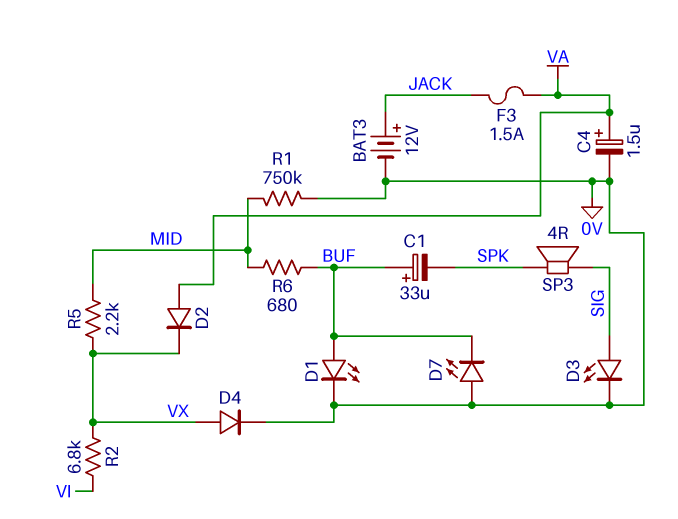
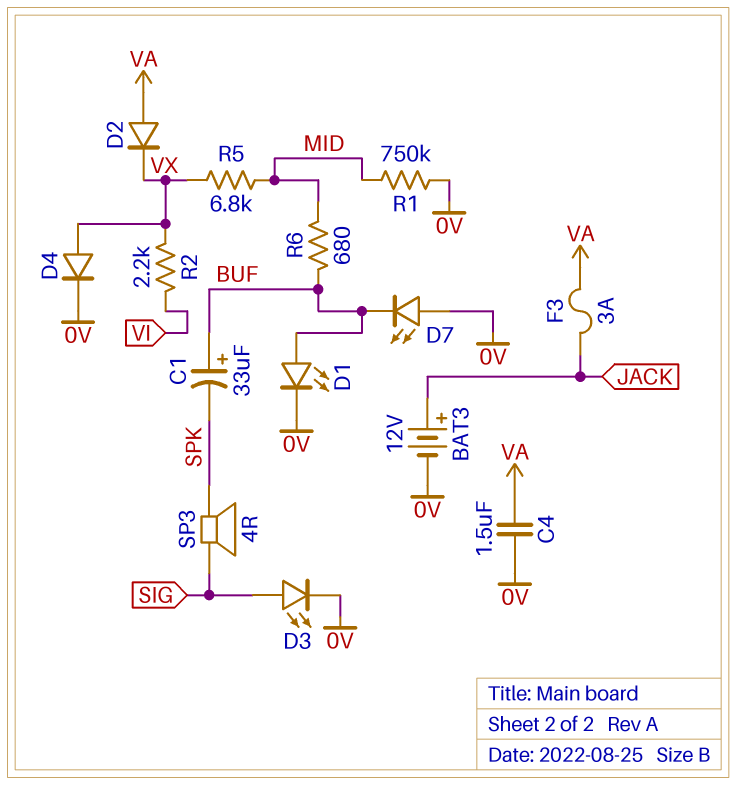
C4: 1.5uF (plus VA, minus 0V) -> 1.5uF (0V, VA)
F3: 1.5A (JACK, VA) -> 3A (JACK, VA)
R2: 6.8k (VI, VX) -> 2.2k (VI, VX)
R5: 2.2k (MID, VX) -> 6.8k (MID, VX)

